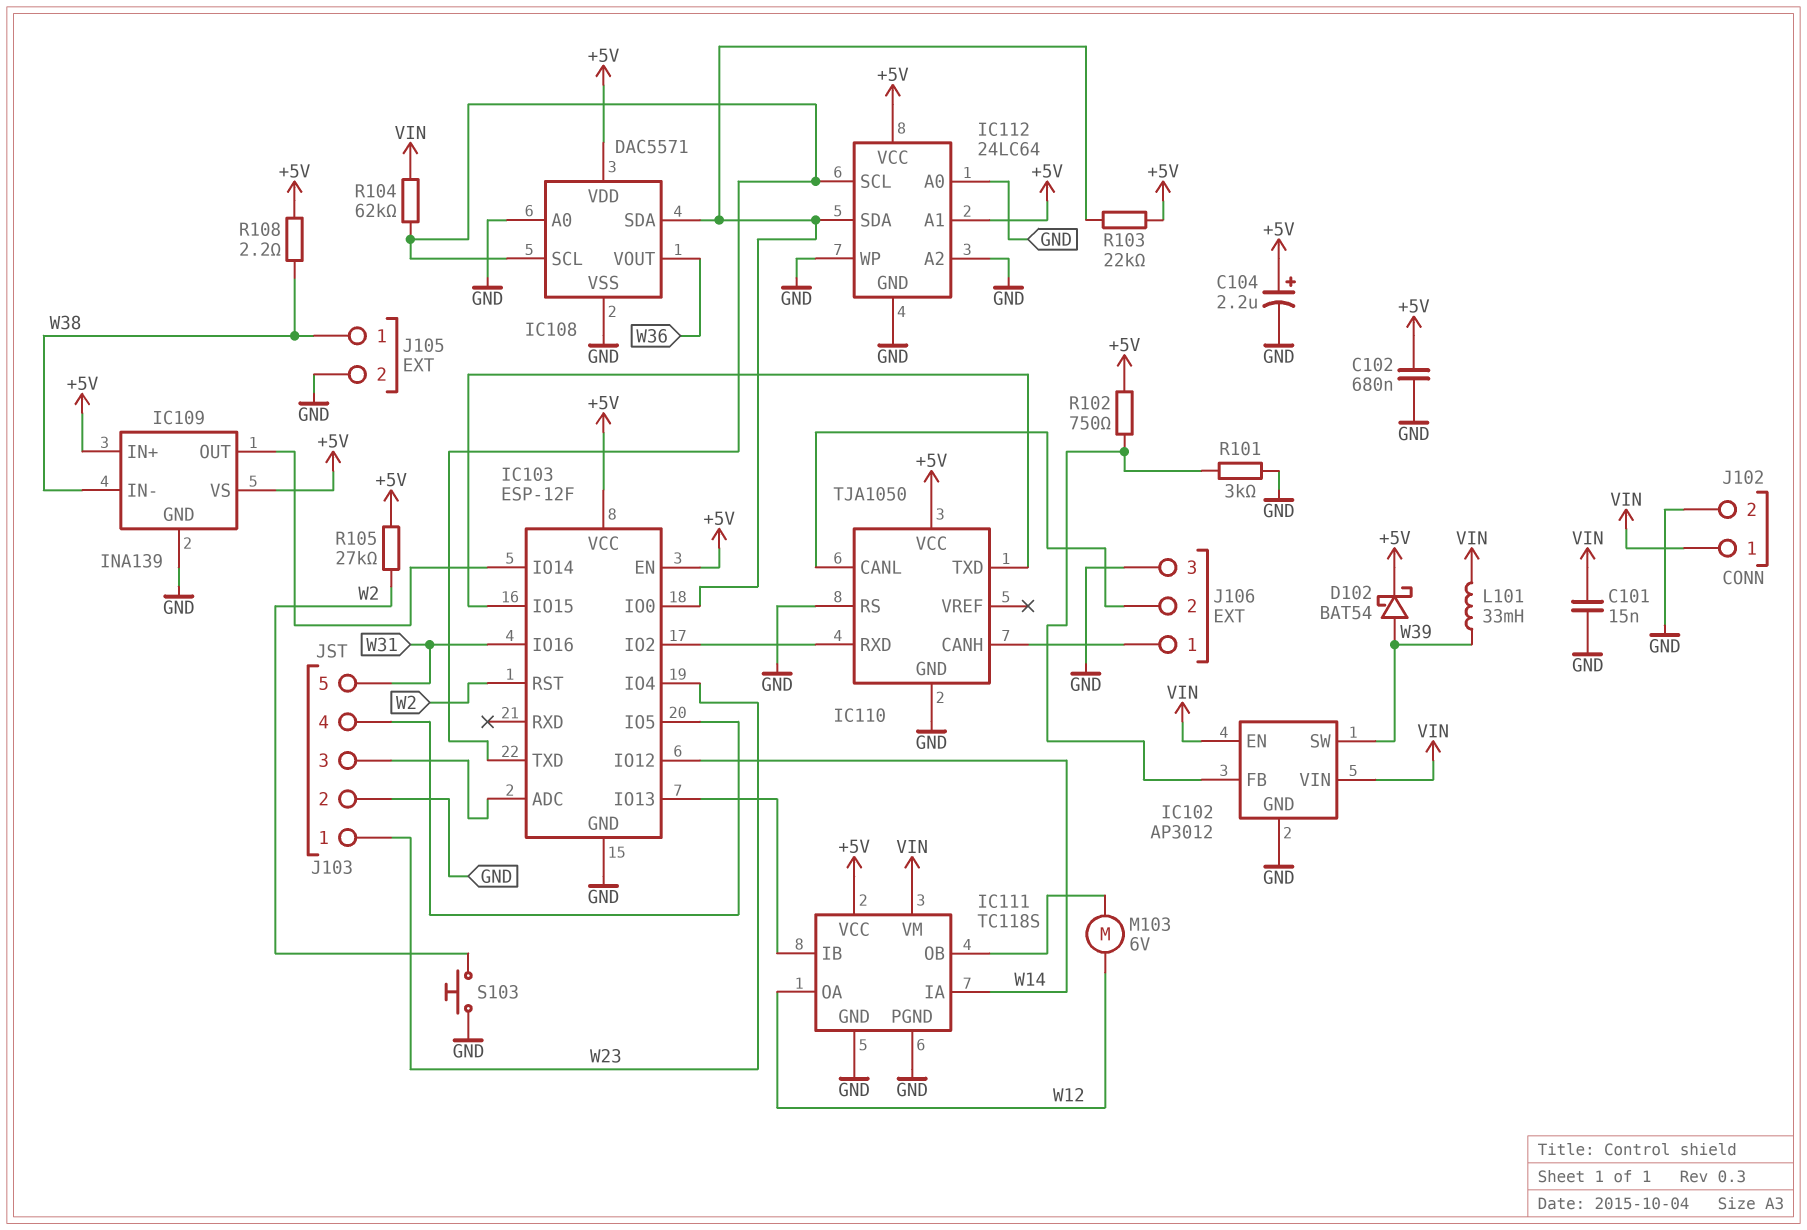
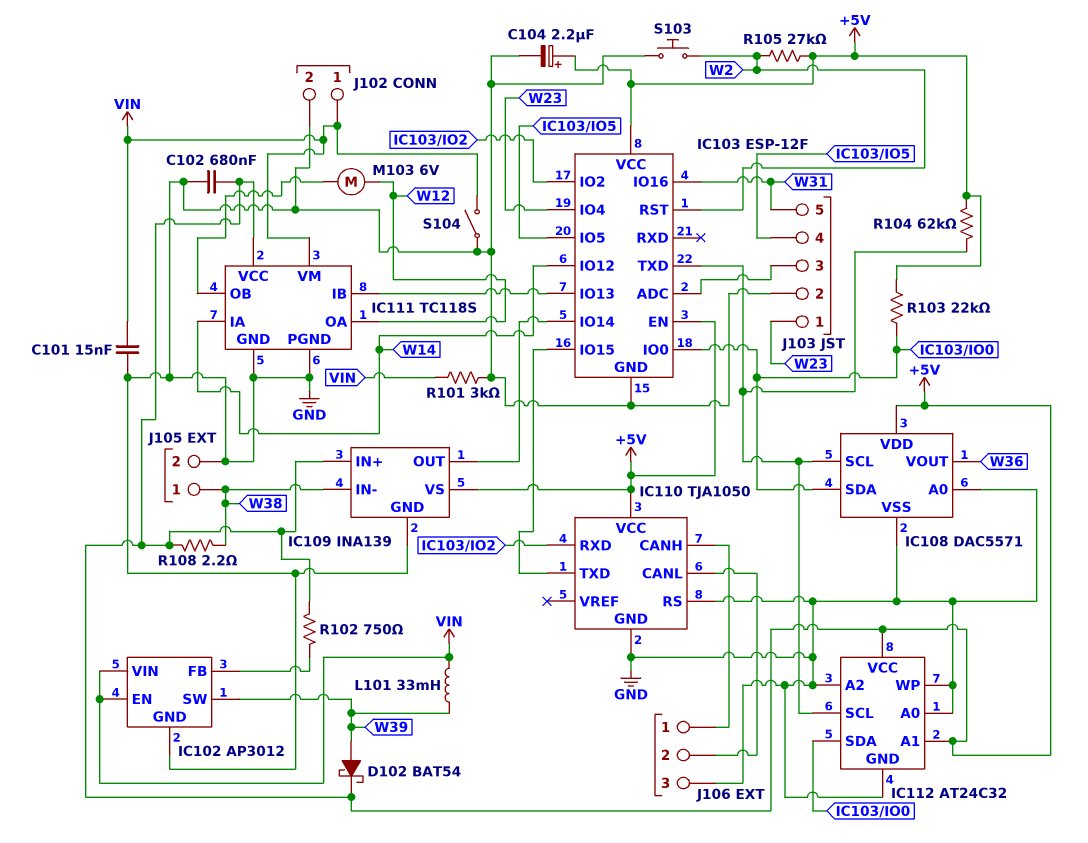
IC112: 24LC64 -> AT24C32
R101: 3k (GND, IC102/FB) -> 3k (GND, VIN)
R104: 62k (IC103/TXD, VIN) -> 62k (+5V, IC103/TXD)
S104: none -> switch (GND, VIN)

